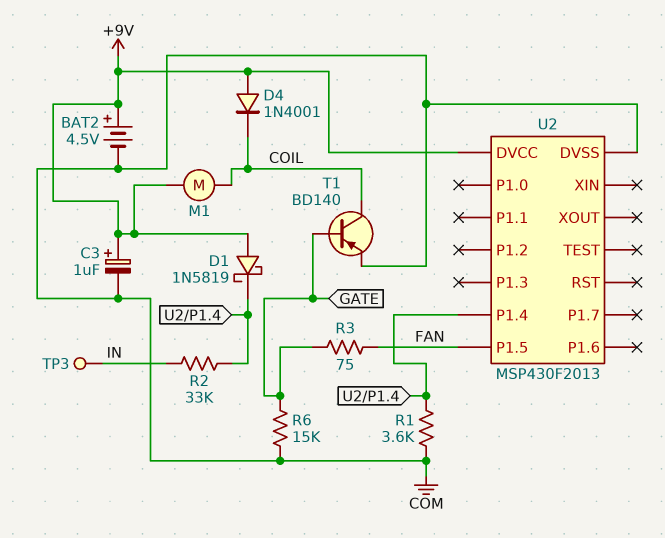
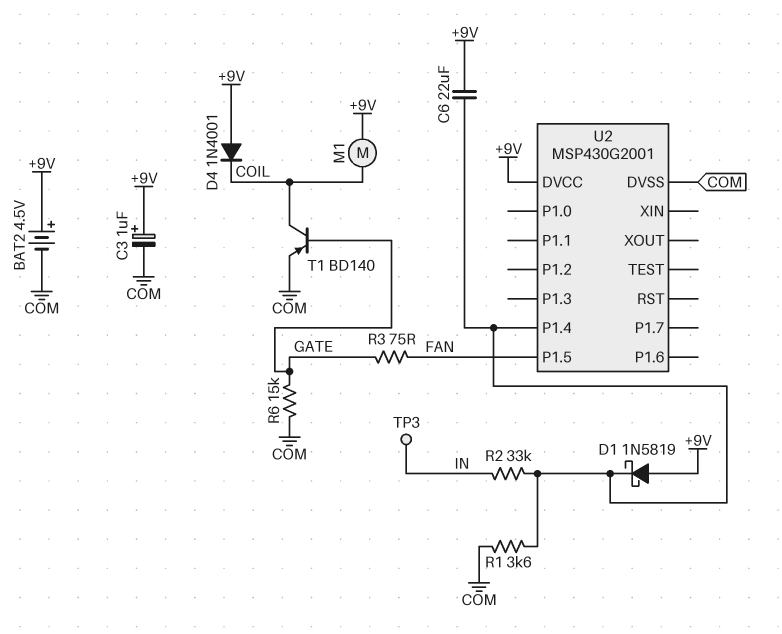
C6: none -> 22uF (+9V, U2/P1.4)
U2: MSP430F2013 -> MSP430G2001

